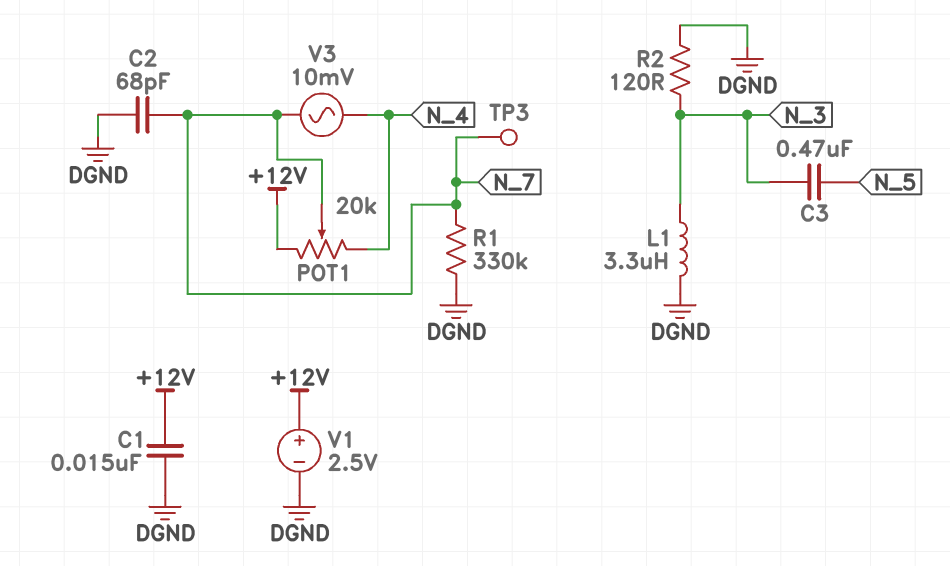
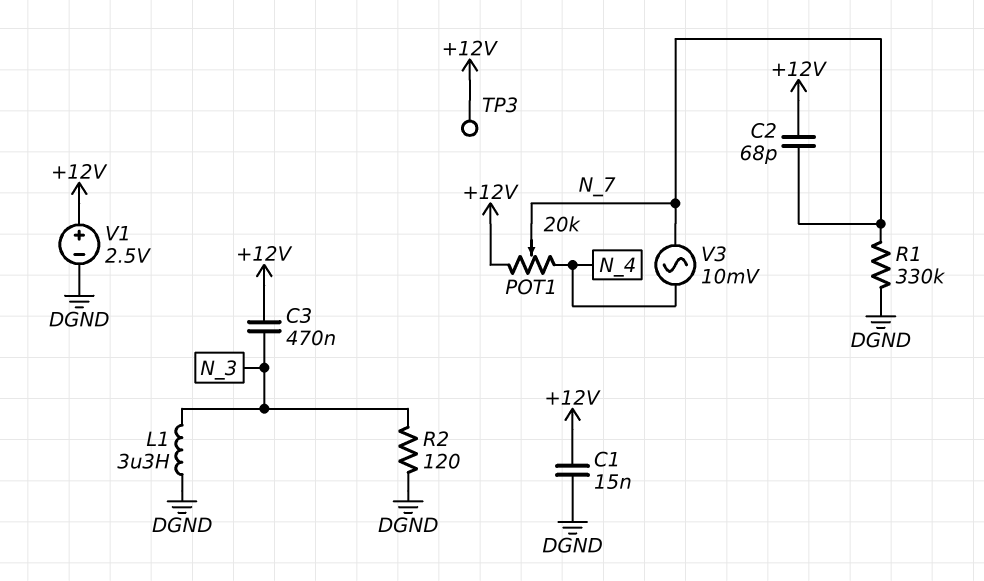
C2: 68pF (DGND, N_7) -> 68pF (+12V, N_7)
C3: 470nF (N_3, N_5) -> 470nF (+12V, N_3)
TP3: test point (N_7) -> test point (+12V)

